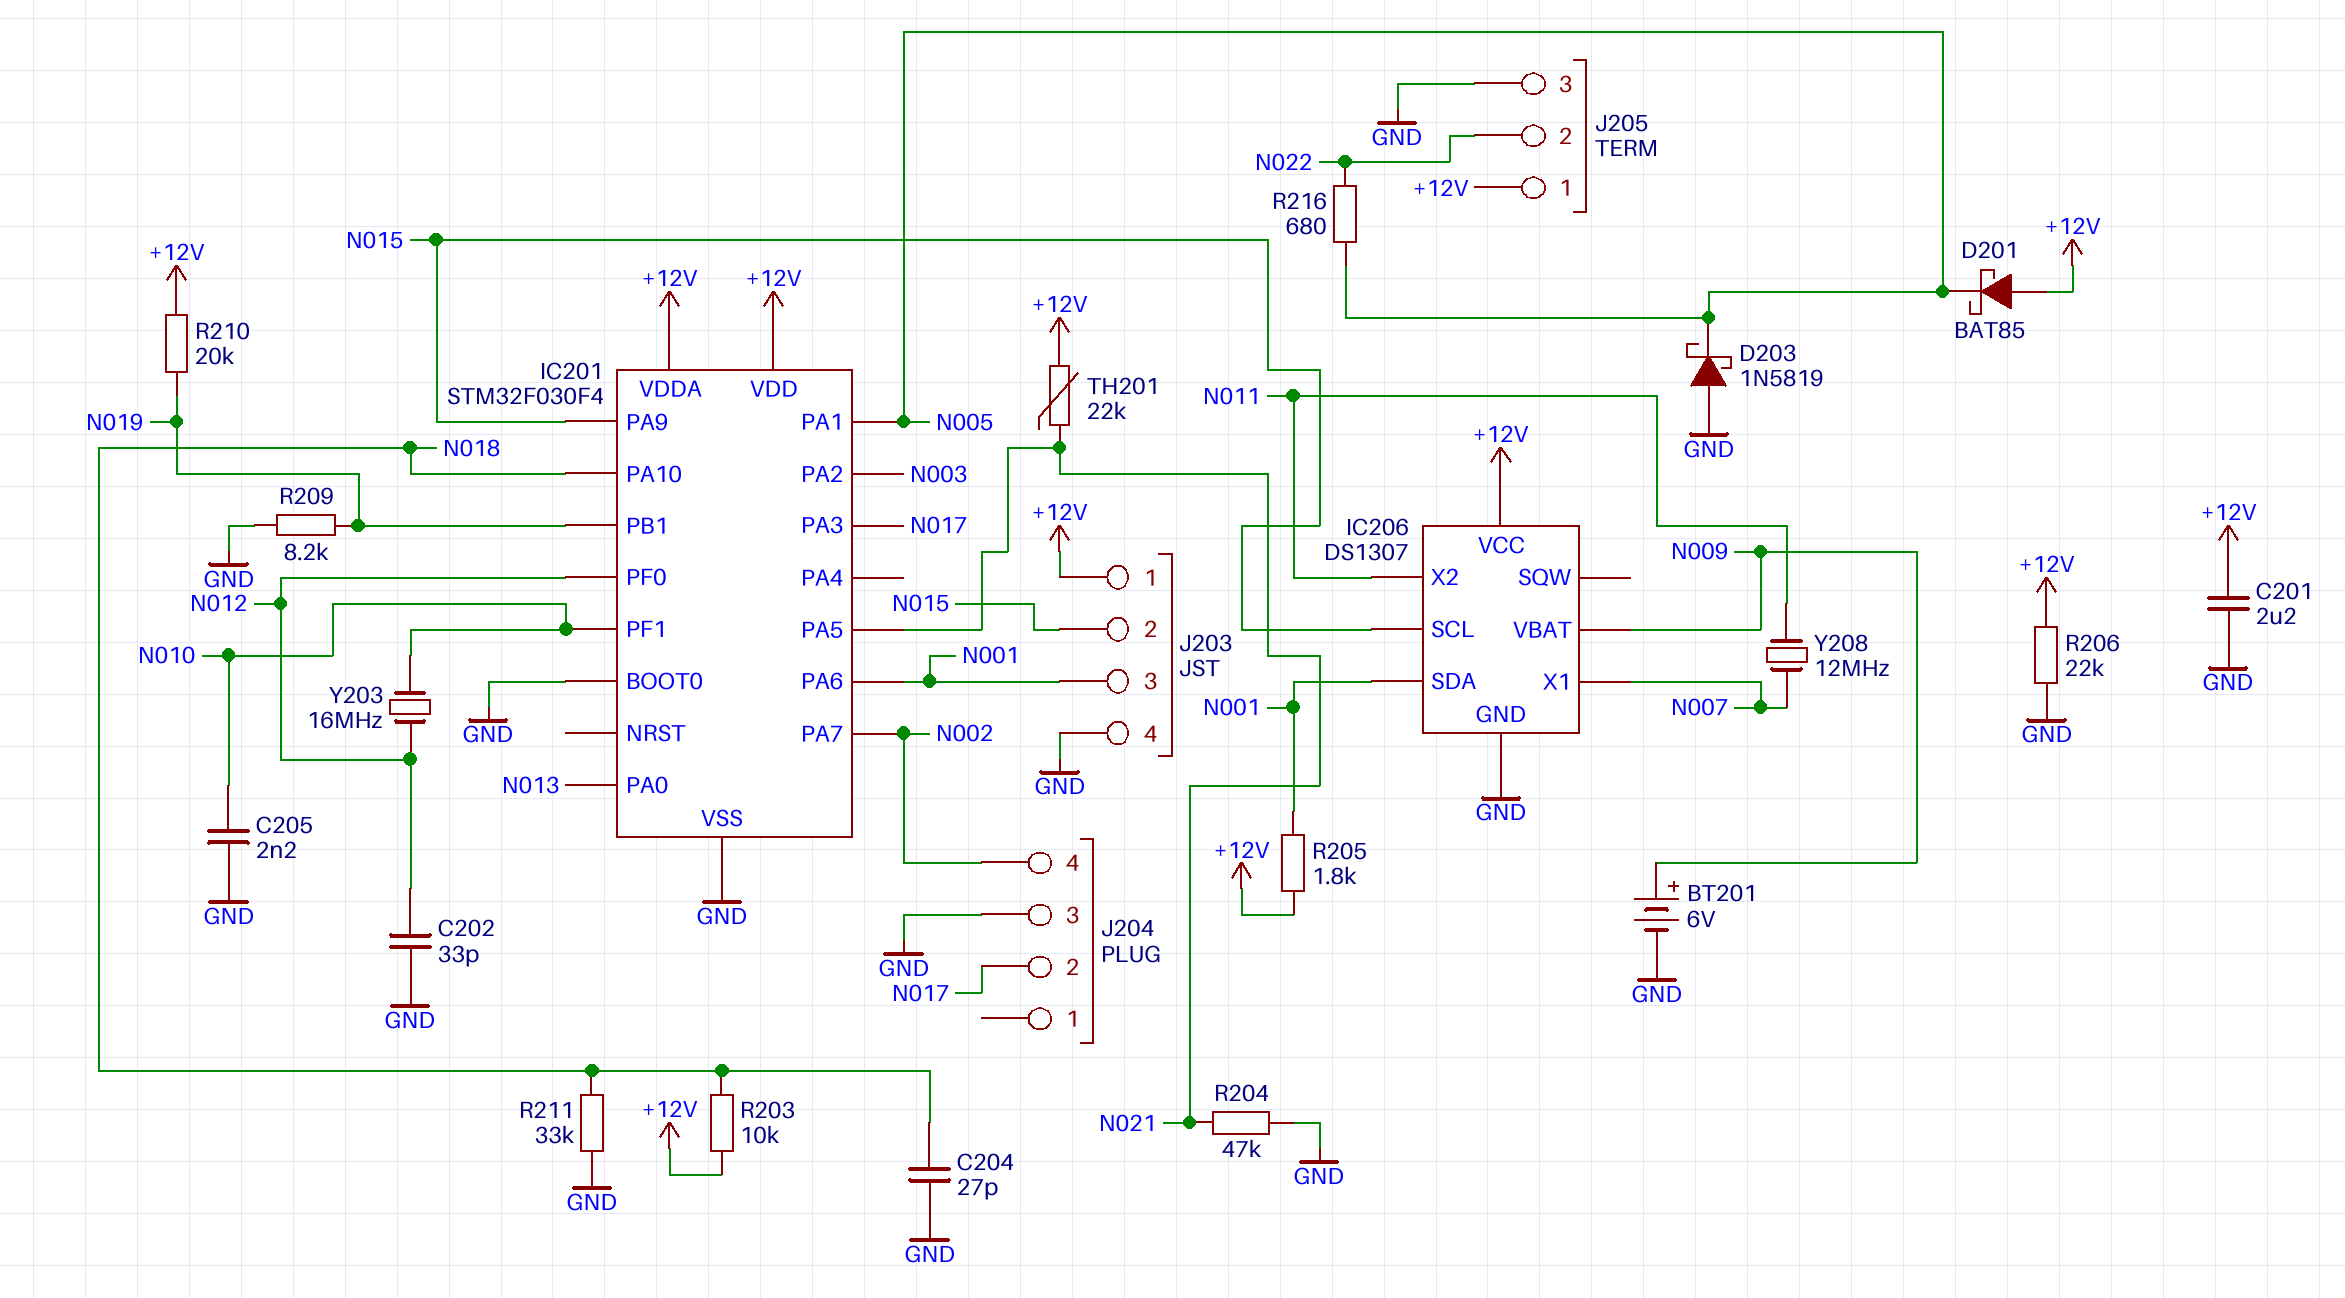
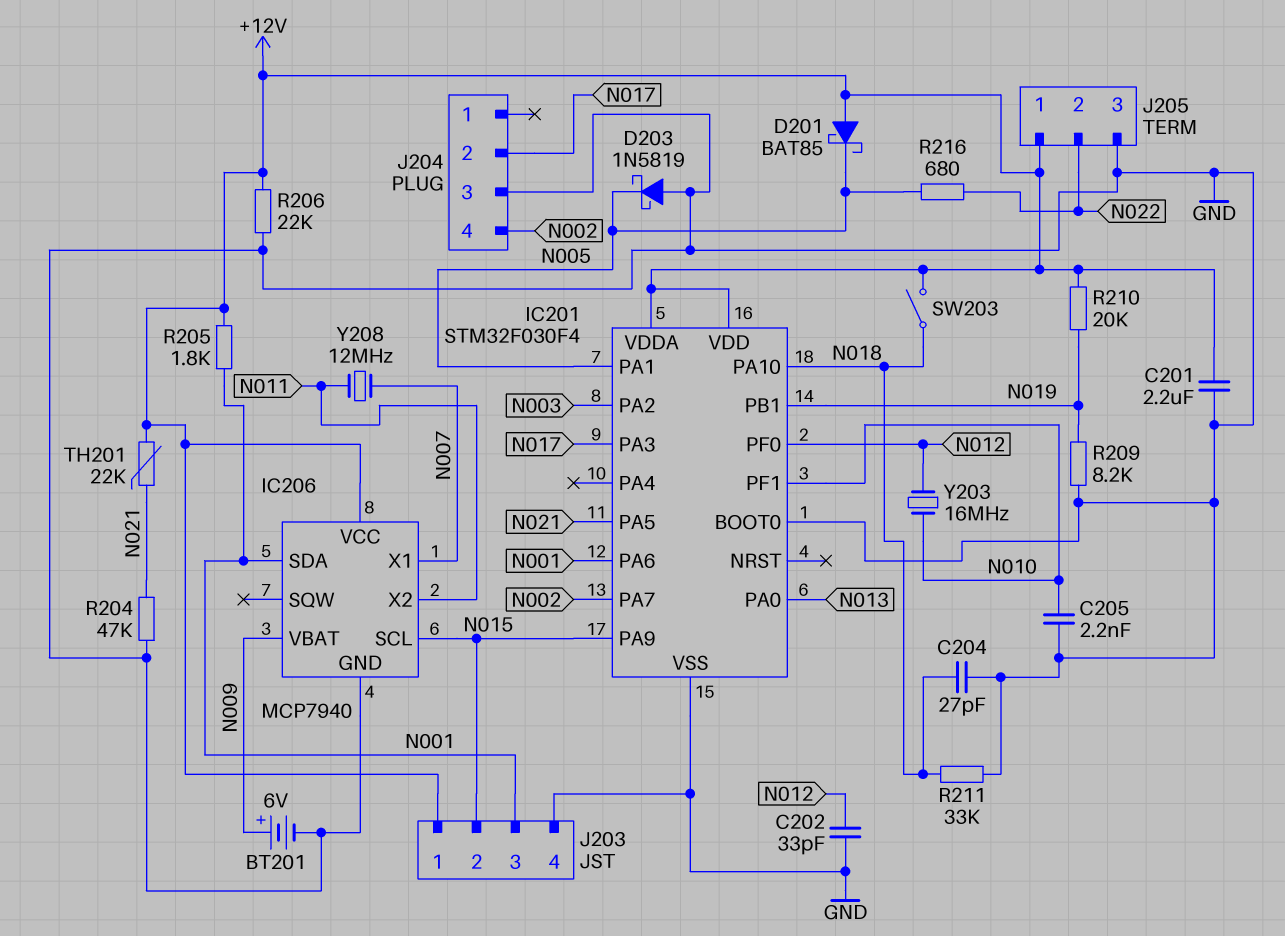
IC206: DS1307 -> MCP7940
R203: 10k (+12V, N018) -> none
SW203: none -> switch (+12V, N018)

